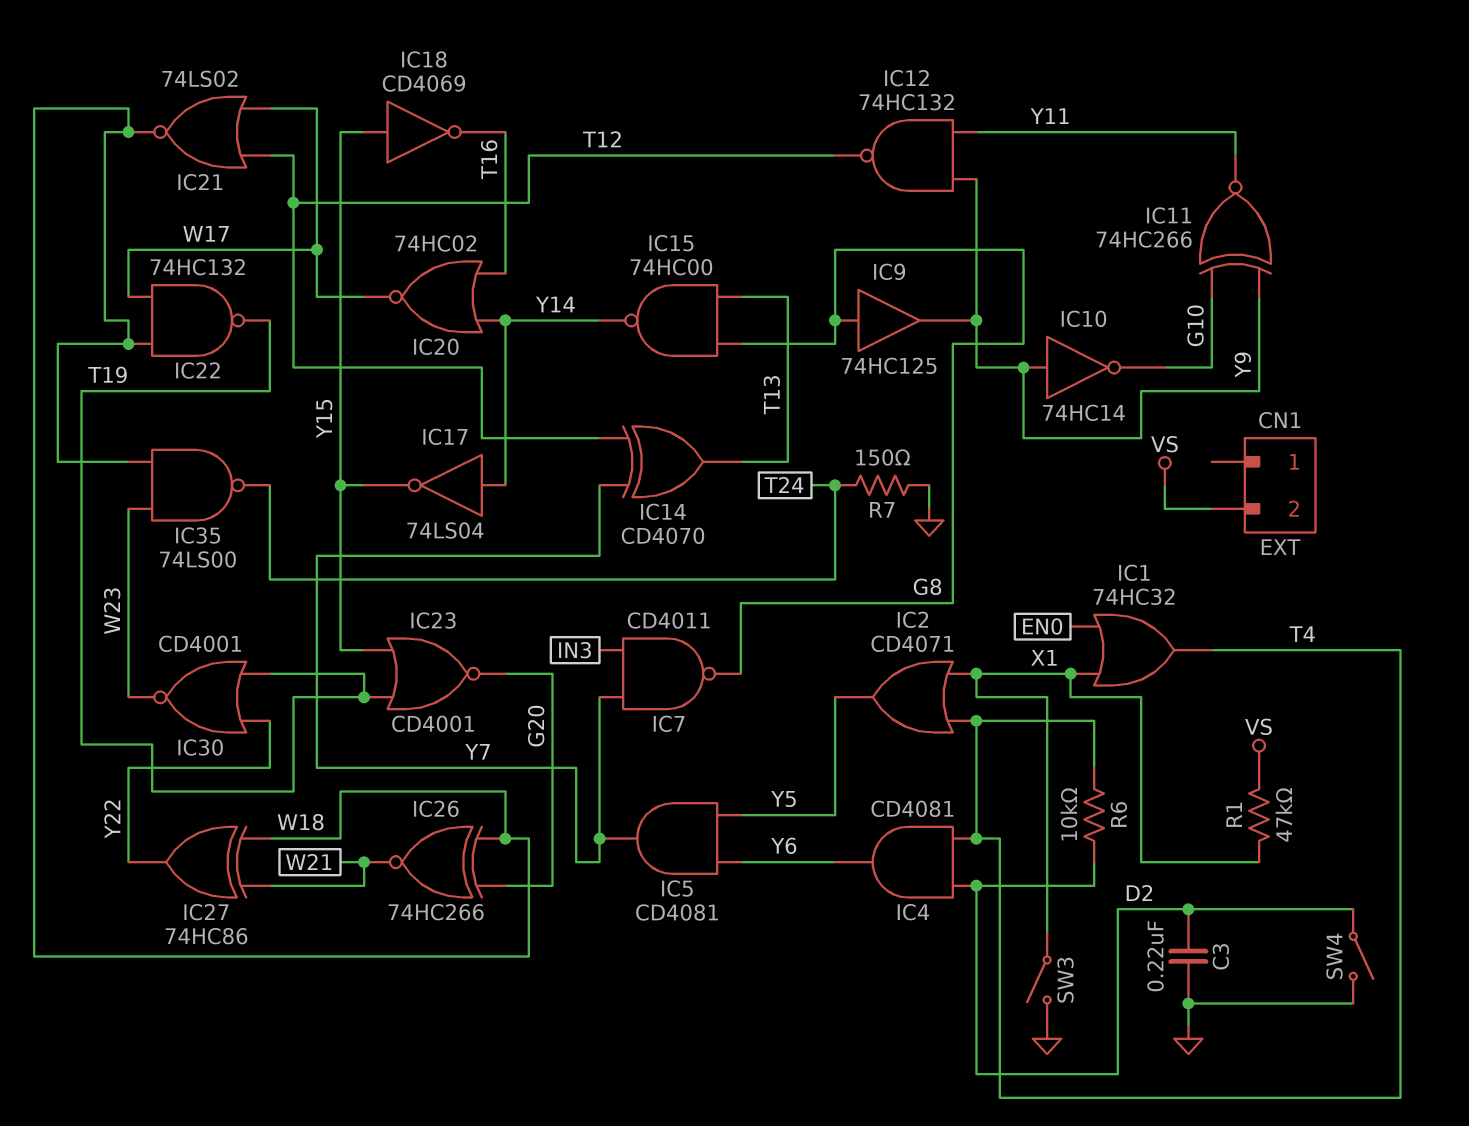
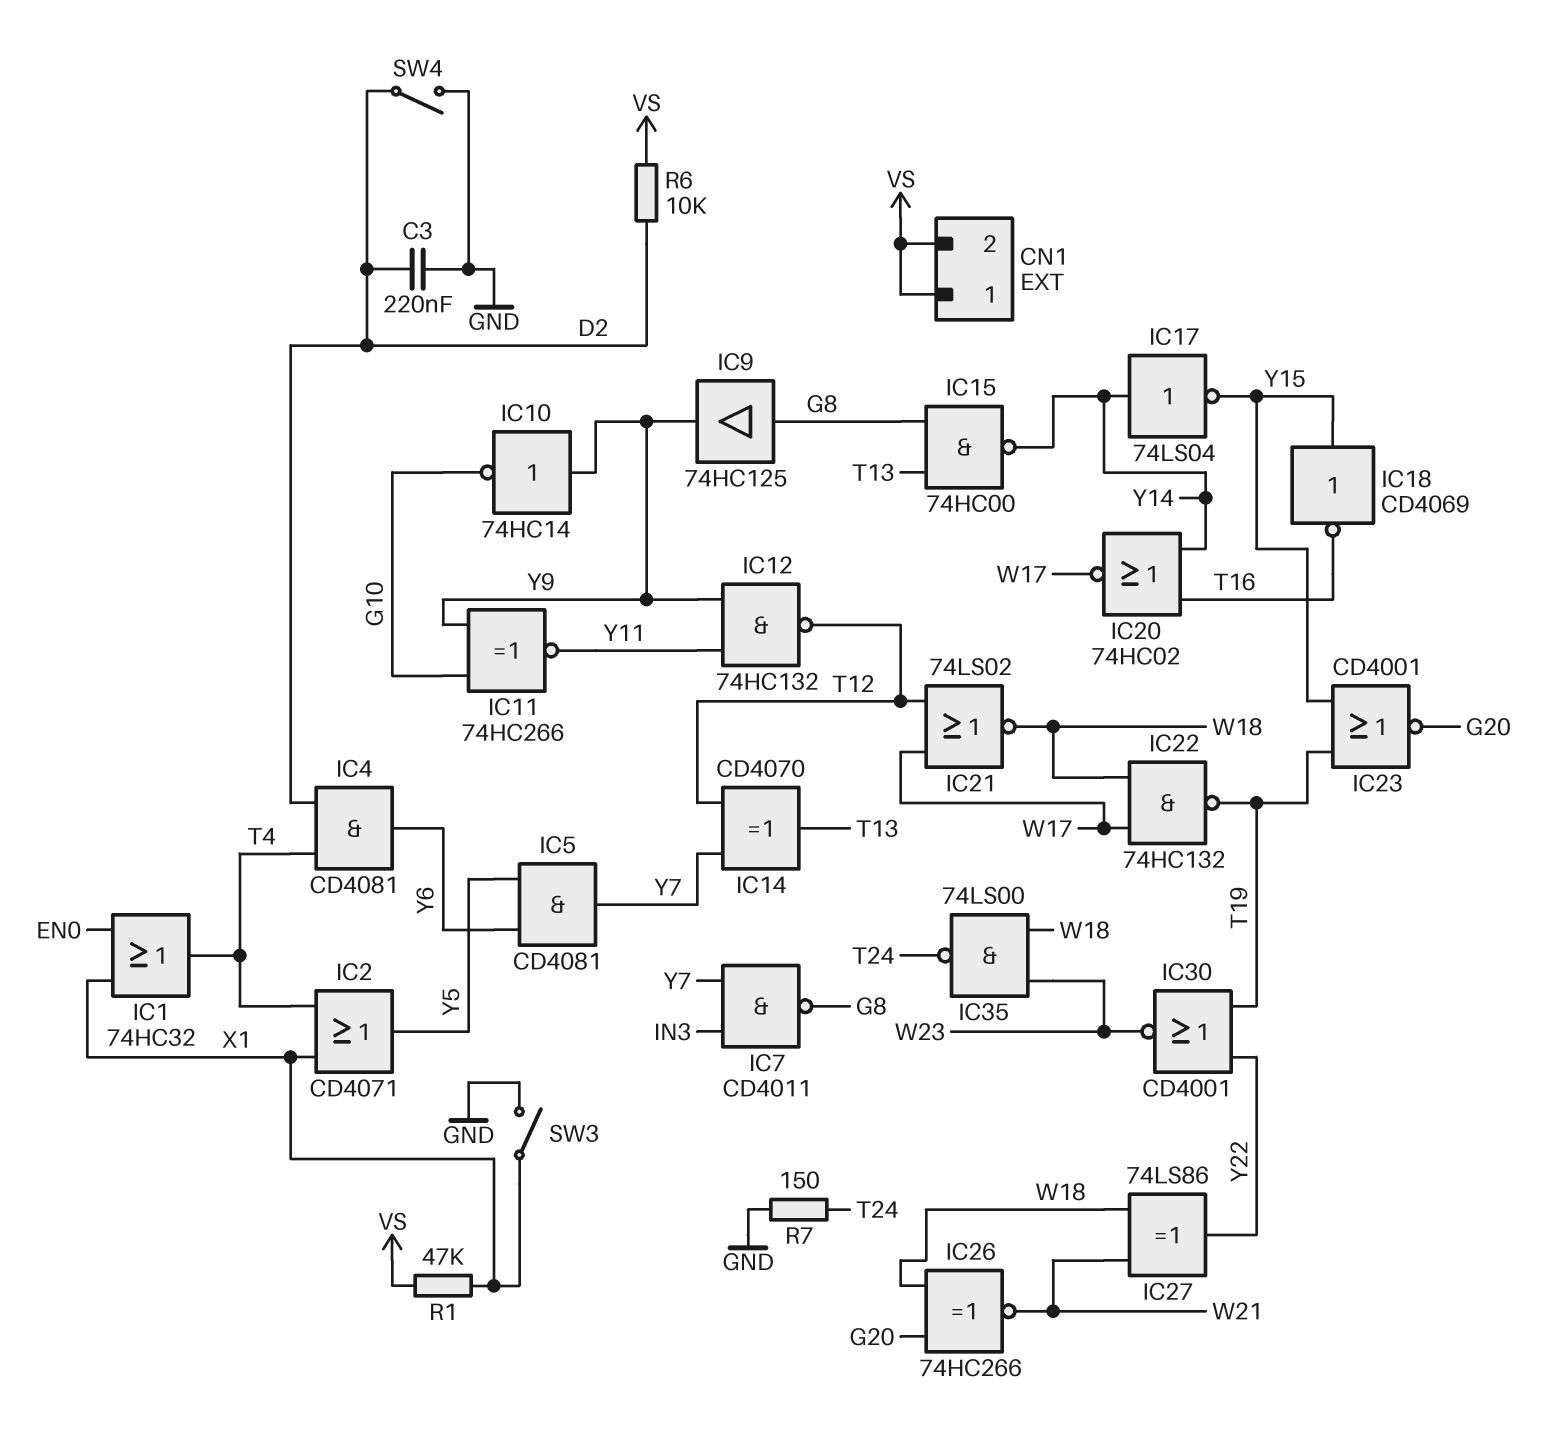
CN1 pin 1: none -> VS
IC27: XOR 74HC86 (in W18, in W21, out Y22) -> XOR 74LS86 (in W18, in W21, out Y22)
R6: 10k (D2, T4) -> 10k (D2, VS)

